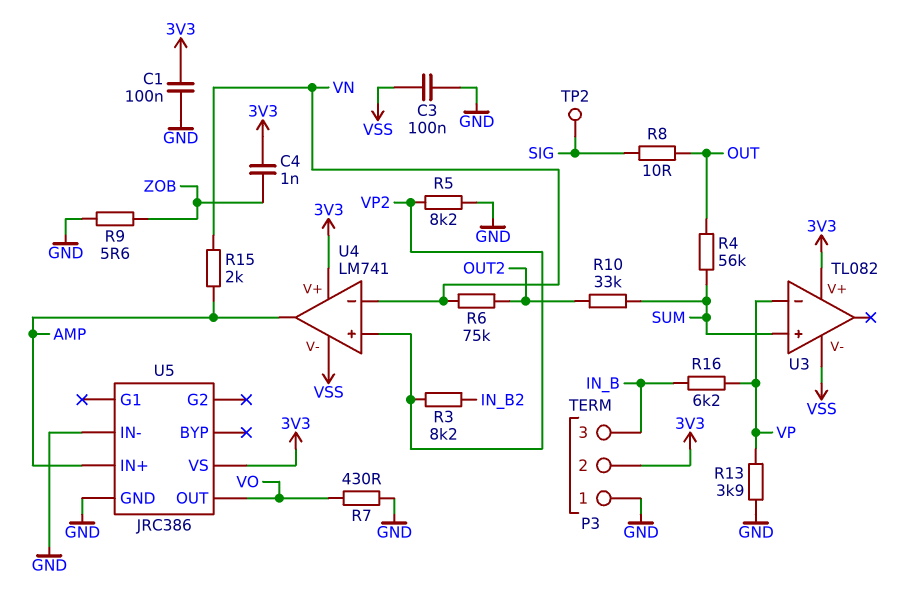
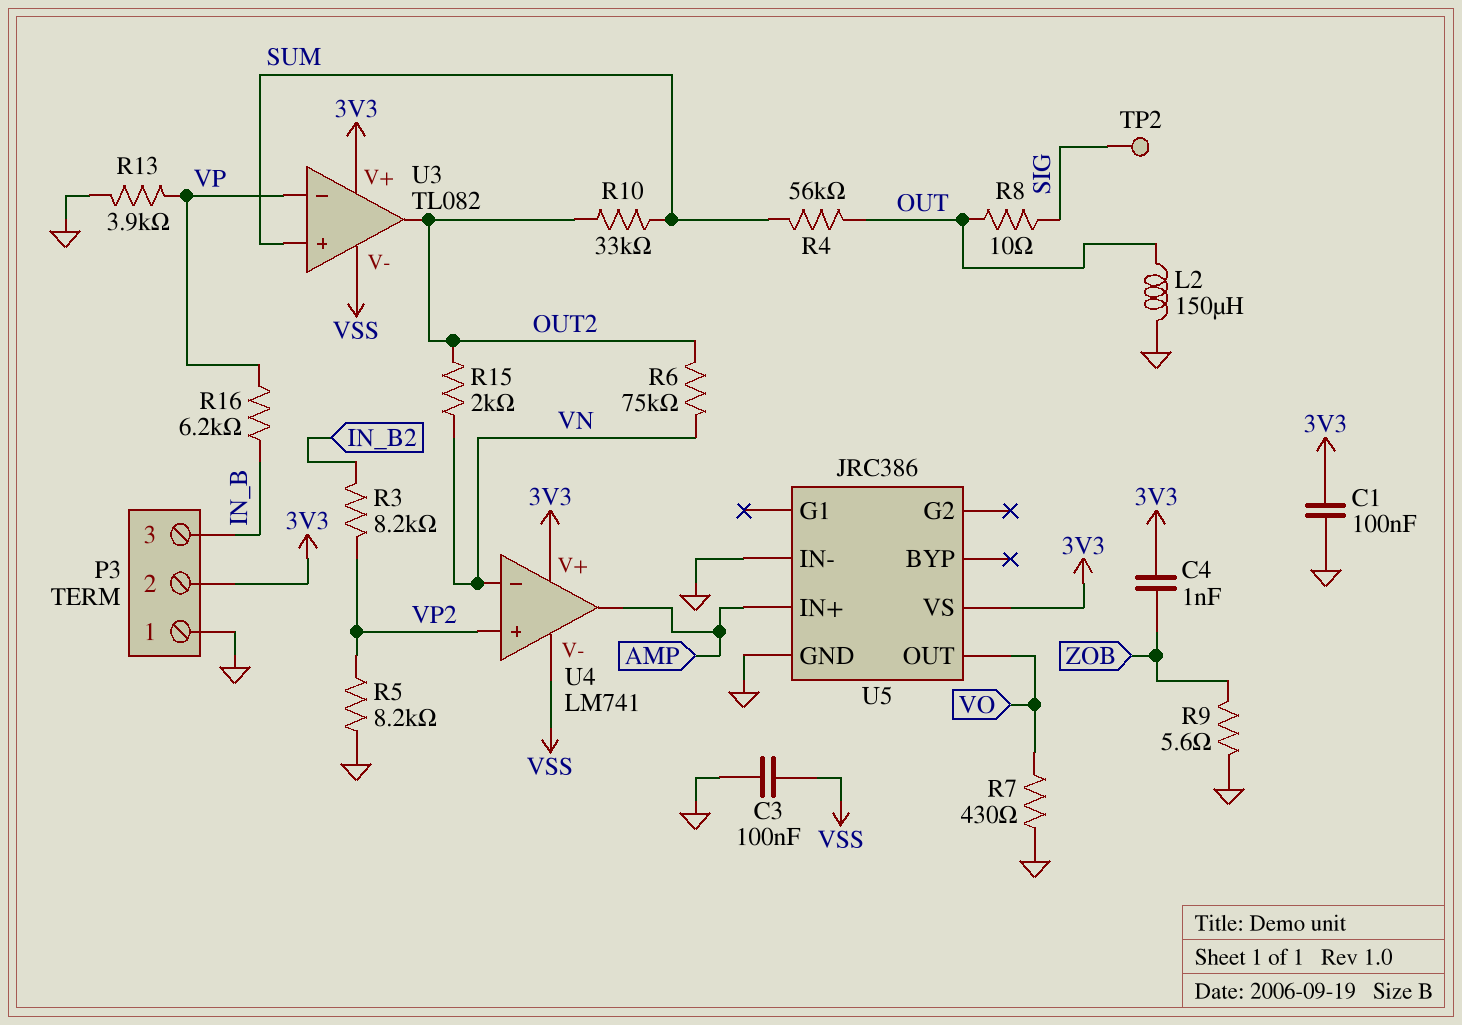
L2: none -> 150uH (GND, OUT)
R15: 2k (AMP, VN) -> 2k (OUT2, VN)
U3 pin out: none -> OUT2

